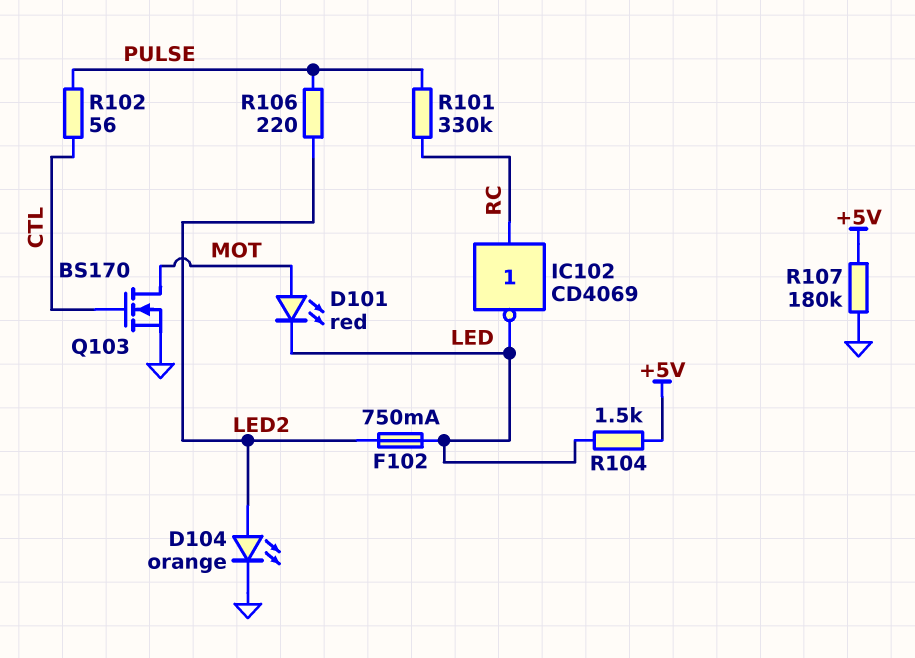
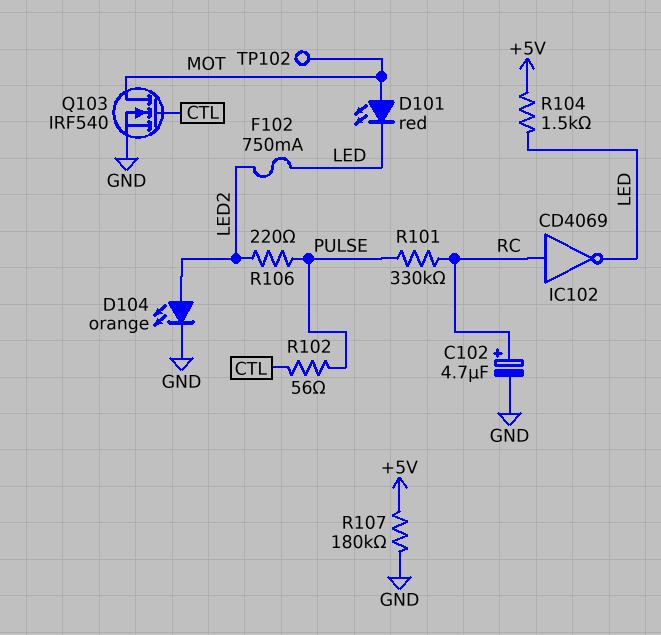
C102: none -> 4.7uF (plus RC, minus GND)
Q103: NMOS BS170 (G CTL, D MOT, S GND) -> NMOS IRF540 (G CTL, D MOT, S GND)
TP102: none -> test point (MOT)

